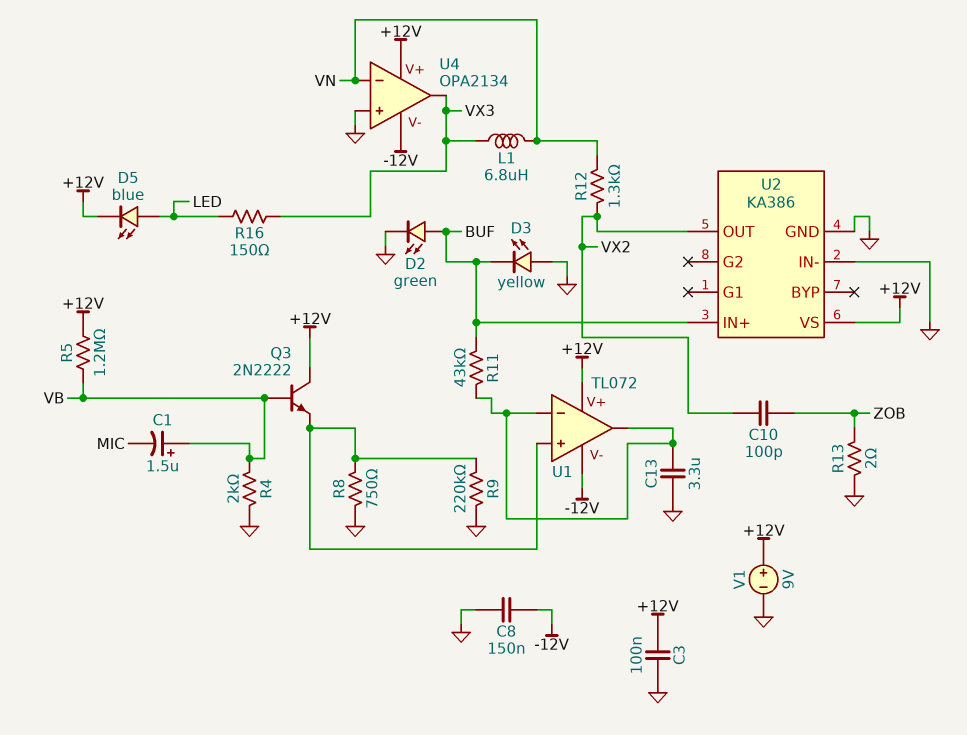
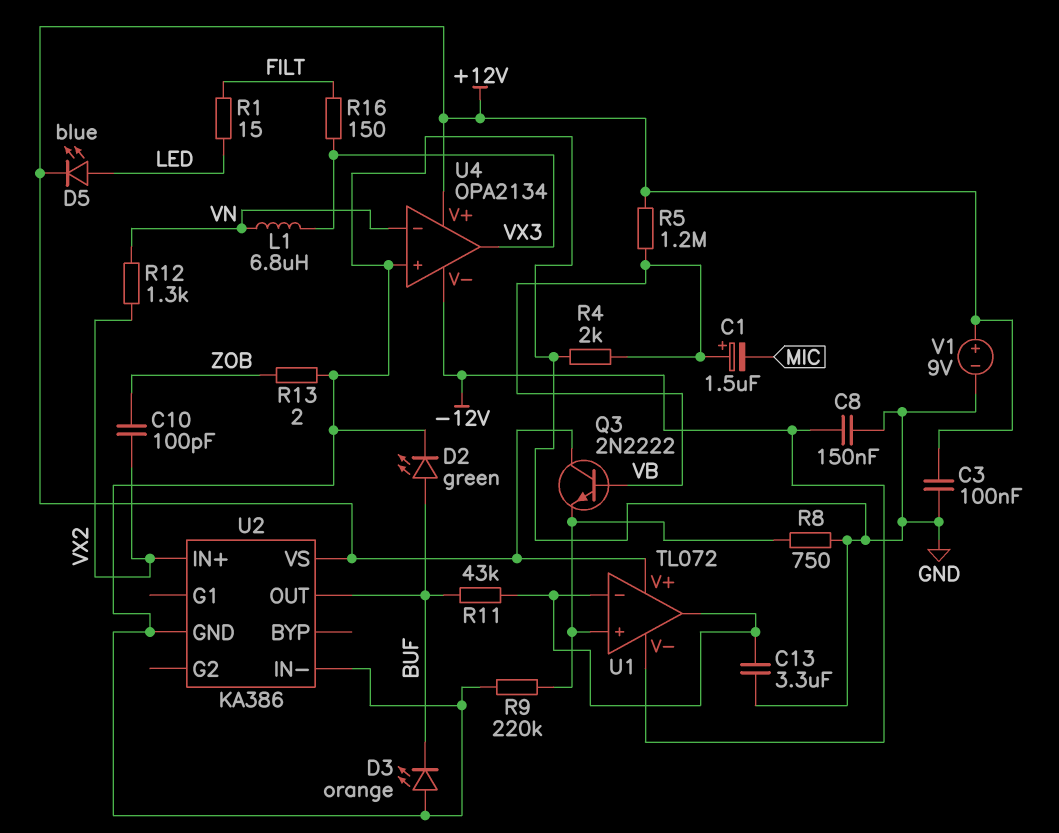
D3: LED yellow (A GND, K BUF) -> LED orange (A GND, K BUF)
R1: none -> 15 (FILT, LED)
R16: 150 (LED, VX3) -> 150 (FILT, VX3)
U2 pin IN+: BUF -> VX2
U2 pin OUT: VX2 -> BUF

